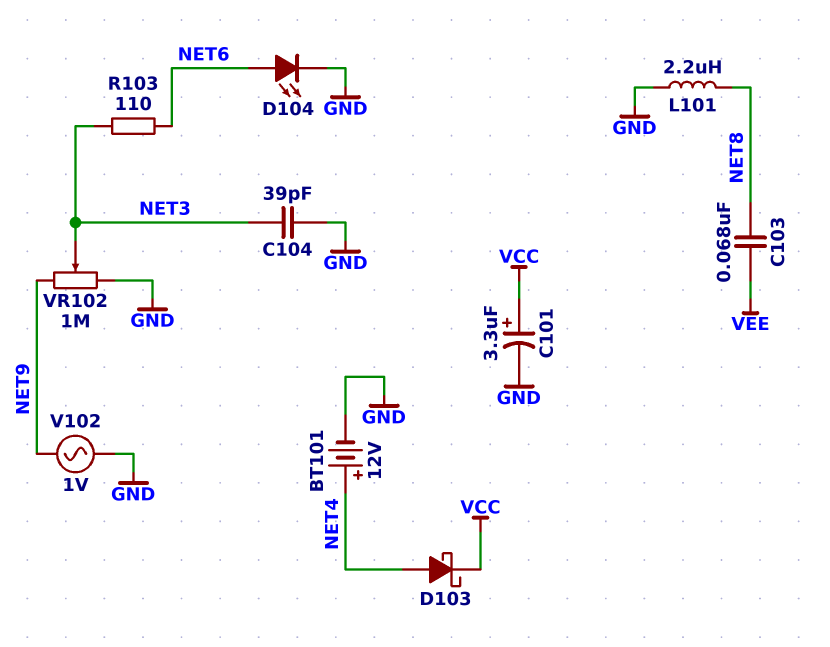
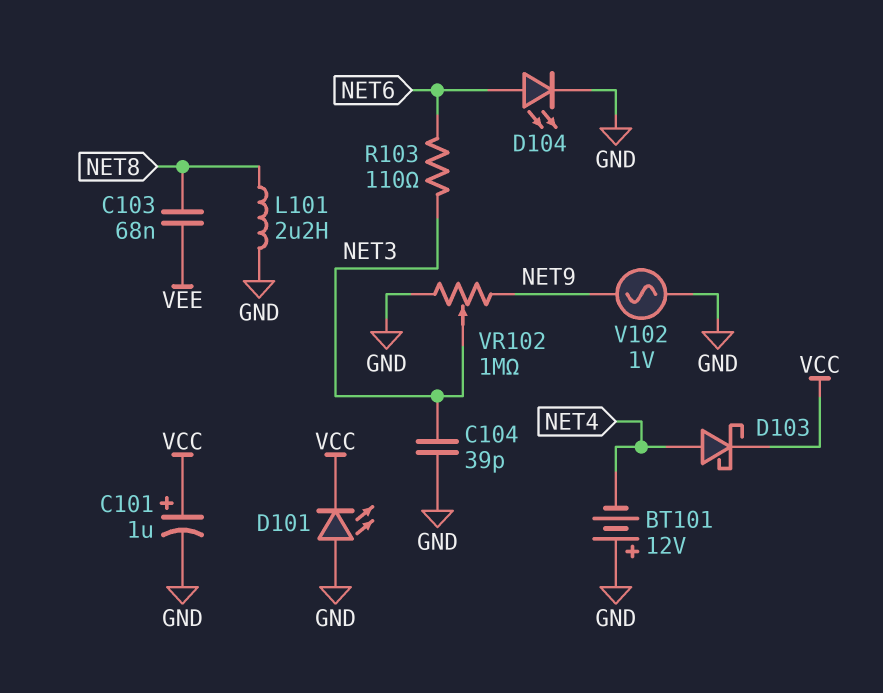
BT101: 12V (plus NET4, minus GND) -> 12V (plus GND, minus NET4)
C101: 3.3uF (plus VCC, minus GND) -> 1uF (plus VCC, minus GND)
D101: none -> LED (A GND, K VCC)

